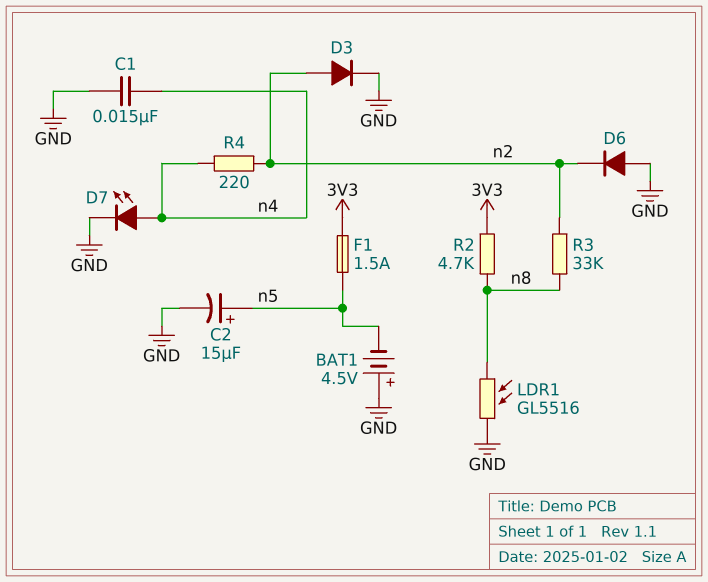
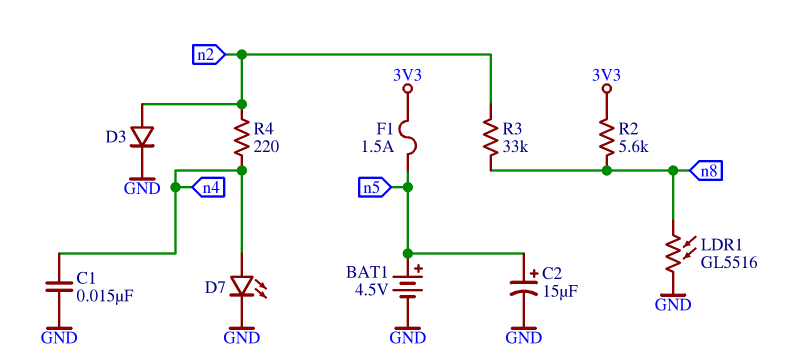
BAT1: 4.5V (plus GND, minus n5) -> 4.5V (plus n5, minus GND)
D6: diode (A GND, K n2) -> none
R2: 4.7k (3V3, n8) -> 5.6k (3V3, n8)

